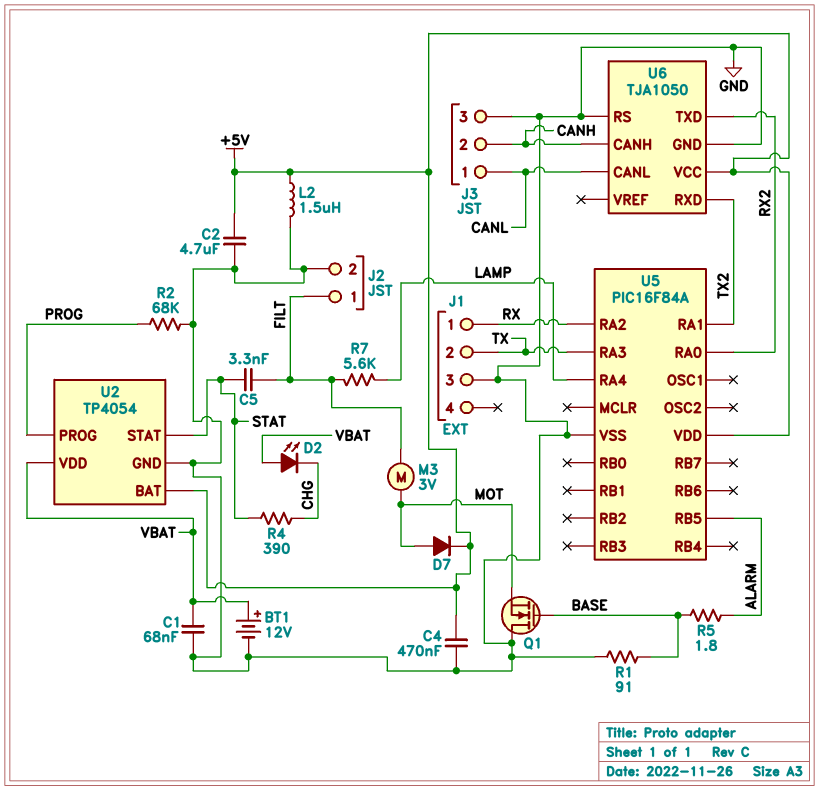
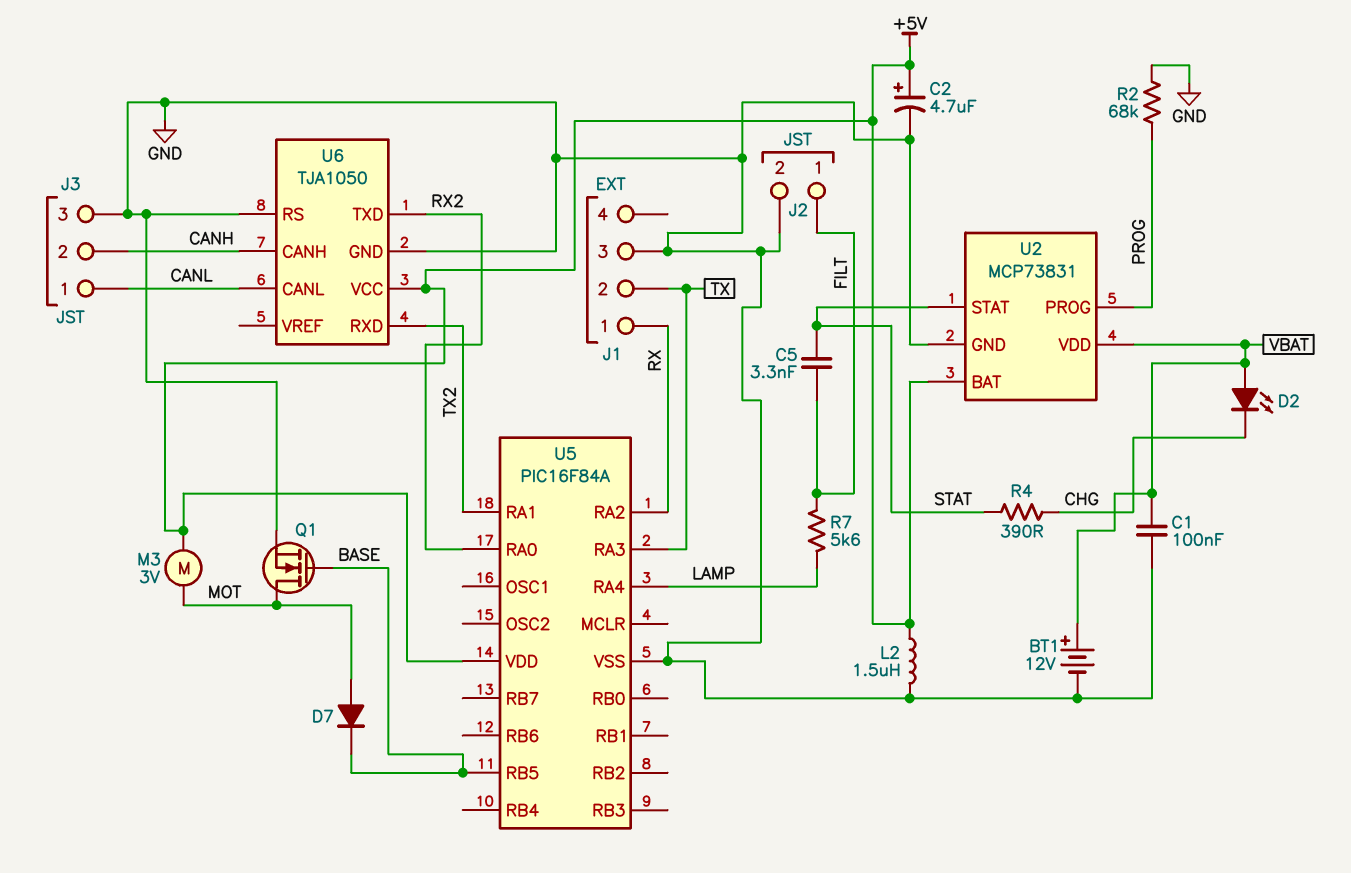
C1: 68nF (GND, VBAT) -> 100nF (GND, VBAT)
C2: 4.7uF (+5V, GND) -> 4.7uF (plus +5V, minus GND)
C4: 470nF (+5V, GND) -> none
D7: diode (A MOT, K +5V) -> diode (A MOT, K BASE)
M3: motor 3V (FILT, MOT) -> motor 3V (+5V, MOT)
Q1: NMOS (G BASE, D GND, S MOT) -> NMOS (G BASE, D MOT, S GND)
R1: 91 (BASE, GND) -> none
R5: 1.8 (ALARM, BASE) -> none
U2: TP4054 -> MCP73831
U5 pin RB5: ALARM -> BASE

